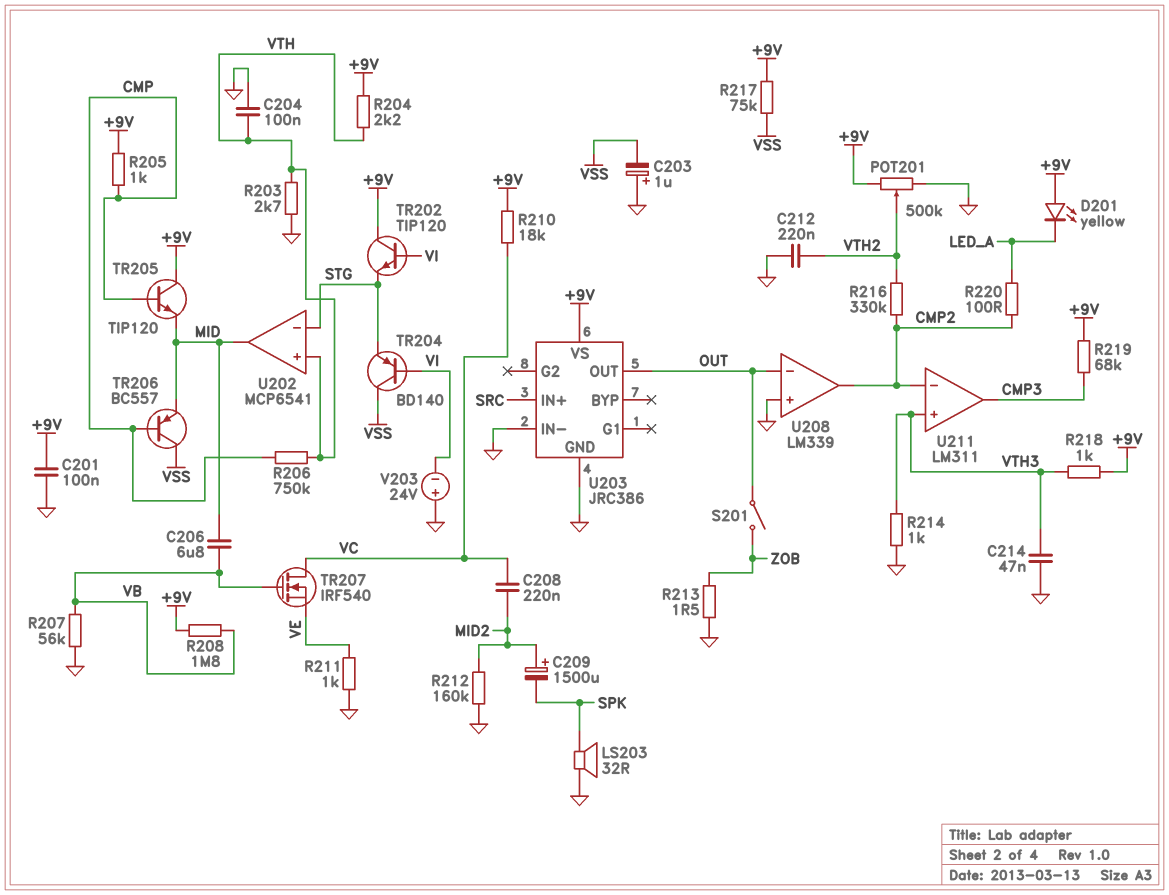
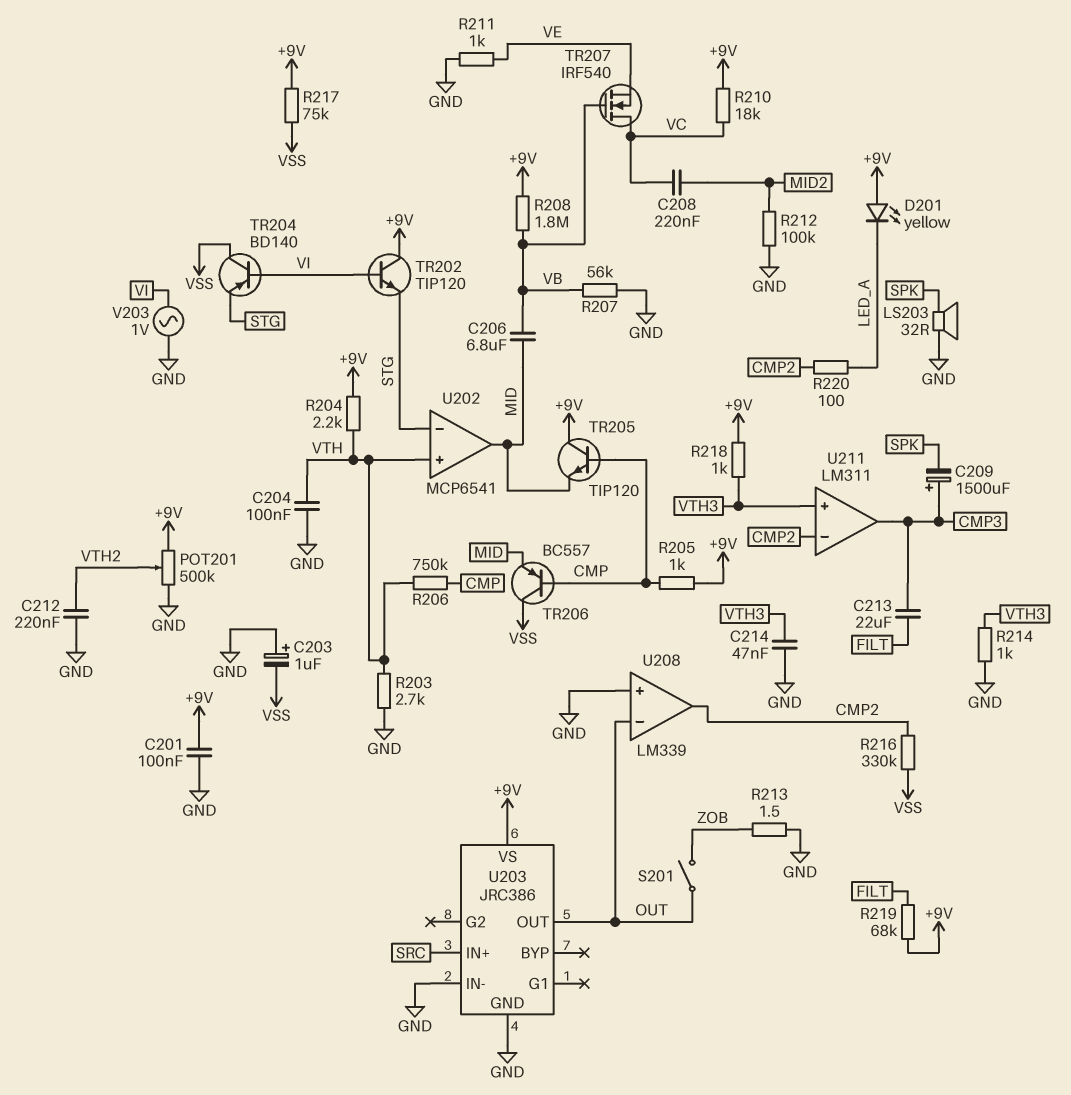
C209: 1500uF (plus MID2, minus SPK) -> 1500uF (plus CMP3, minus SPK)
C213: none -> 22uF (CMP3, FILT)
R212: 160k (GND, MID2) -> 100k (GND, MID2)
R216: 330k (CMP2, VTH2) -> 330k (CMP2, VSS)
R219: 68k (+9V, CMP3) -> 68k (+9V, FILT)
V203: 24V (plus GND, minus VI) -> AC 1V (GND, VI)

